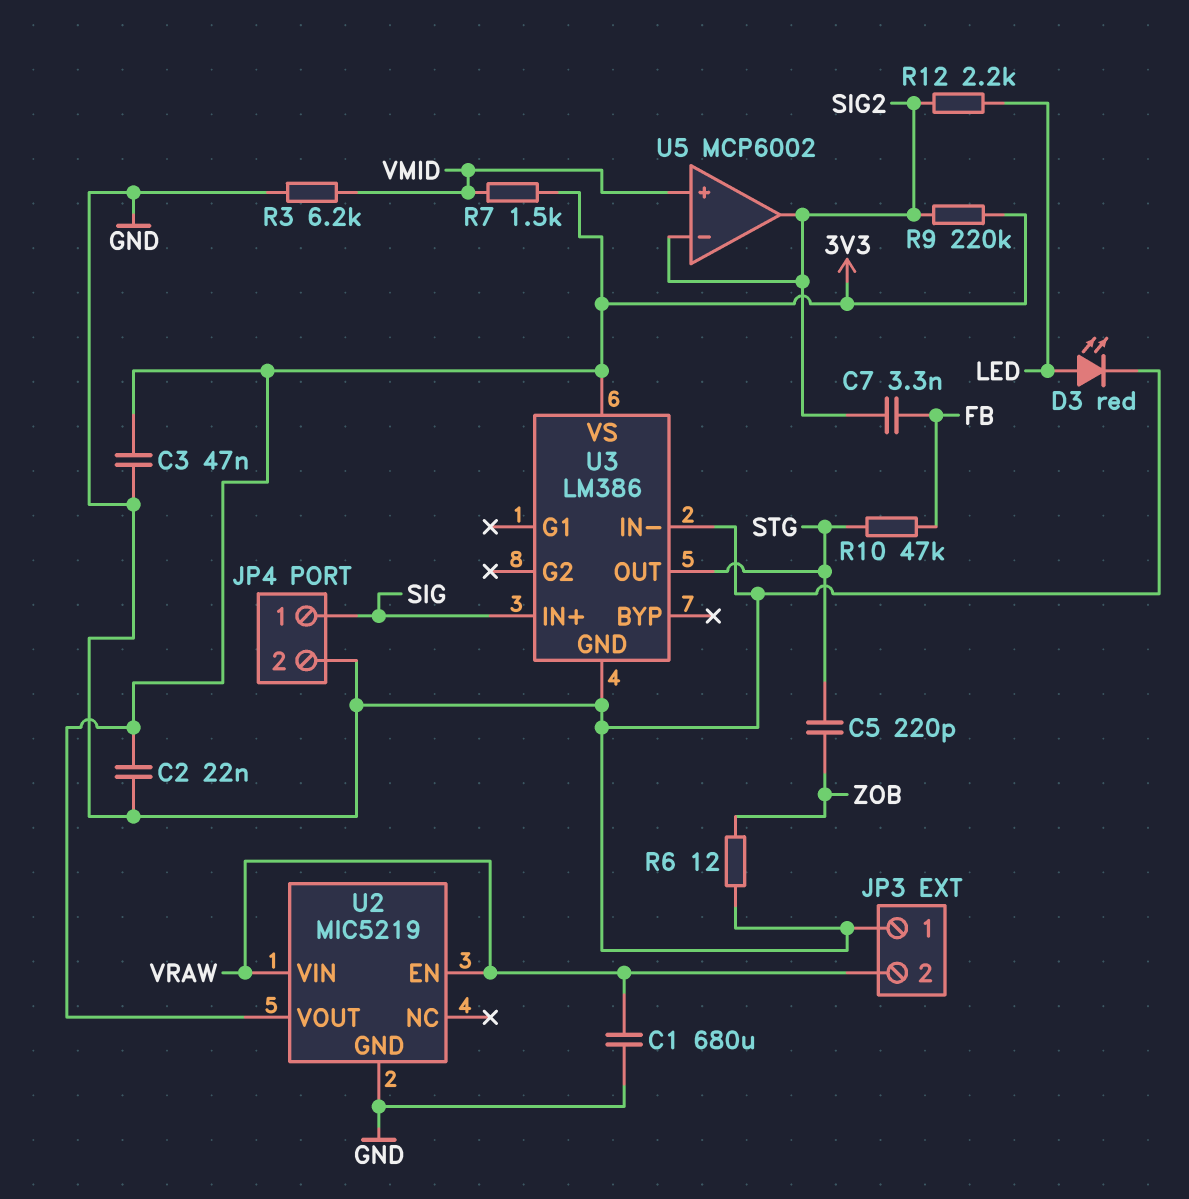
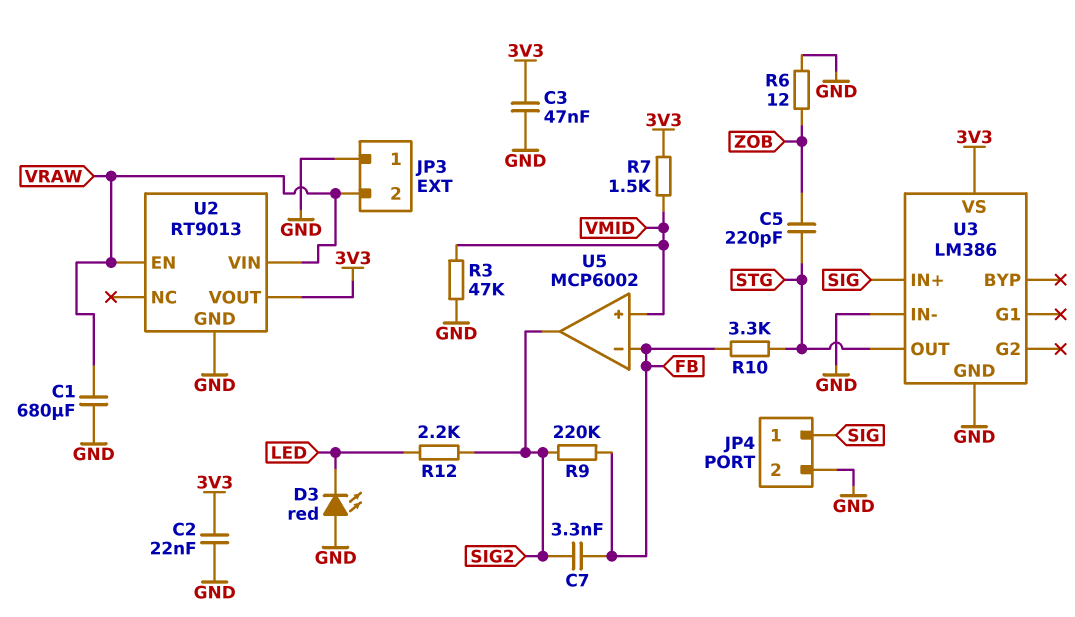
D3: LED red (A LED, K GND) -> LED red (A GND, K LED)
R3: 6.2k (GND, VMID) -> 47k (GND, VMID)
R9: 220k (3V3, SIG2) -> 220k (FB, SIG2)
R10: 47k (FB, STG) -> 3.3k (FB, STG)
U2: MIC5219 -> RT9013
U5 pin in-: SIG2 -> FB

